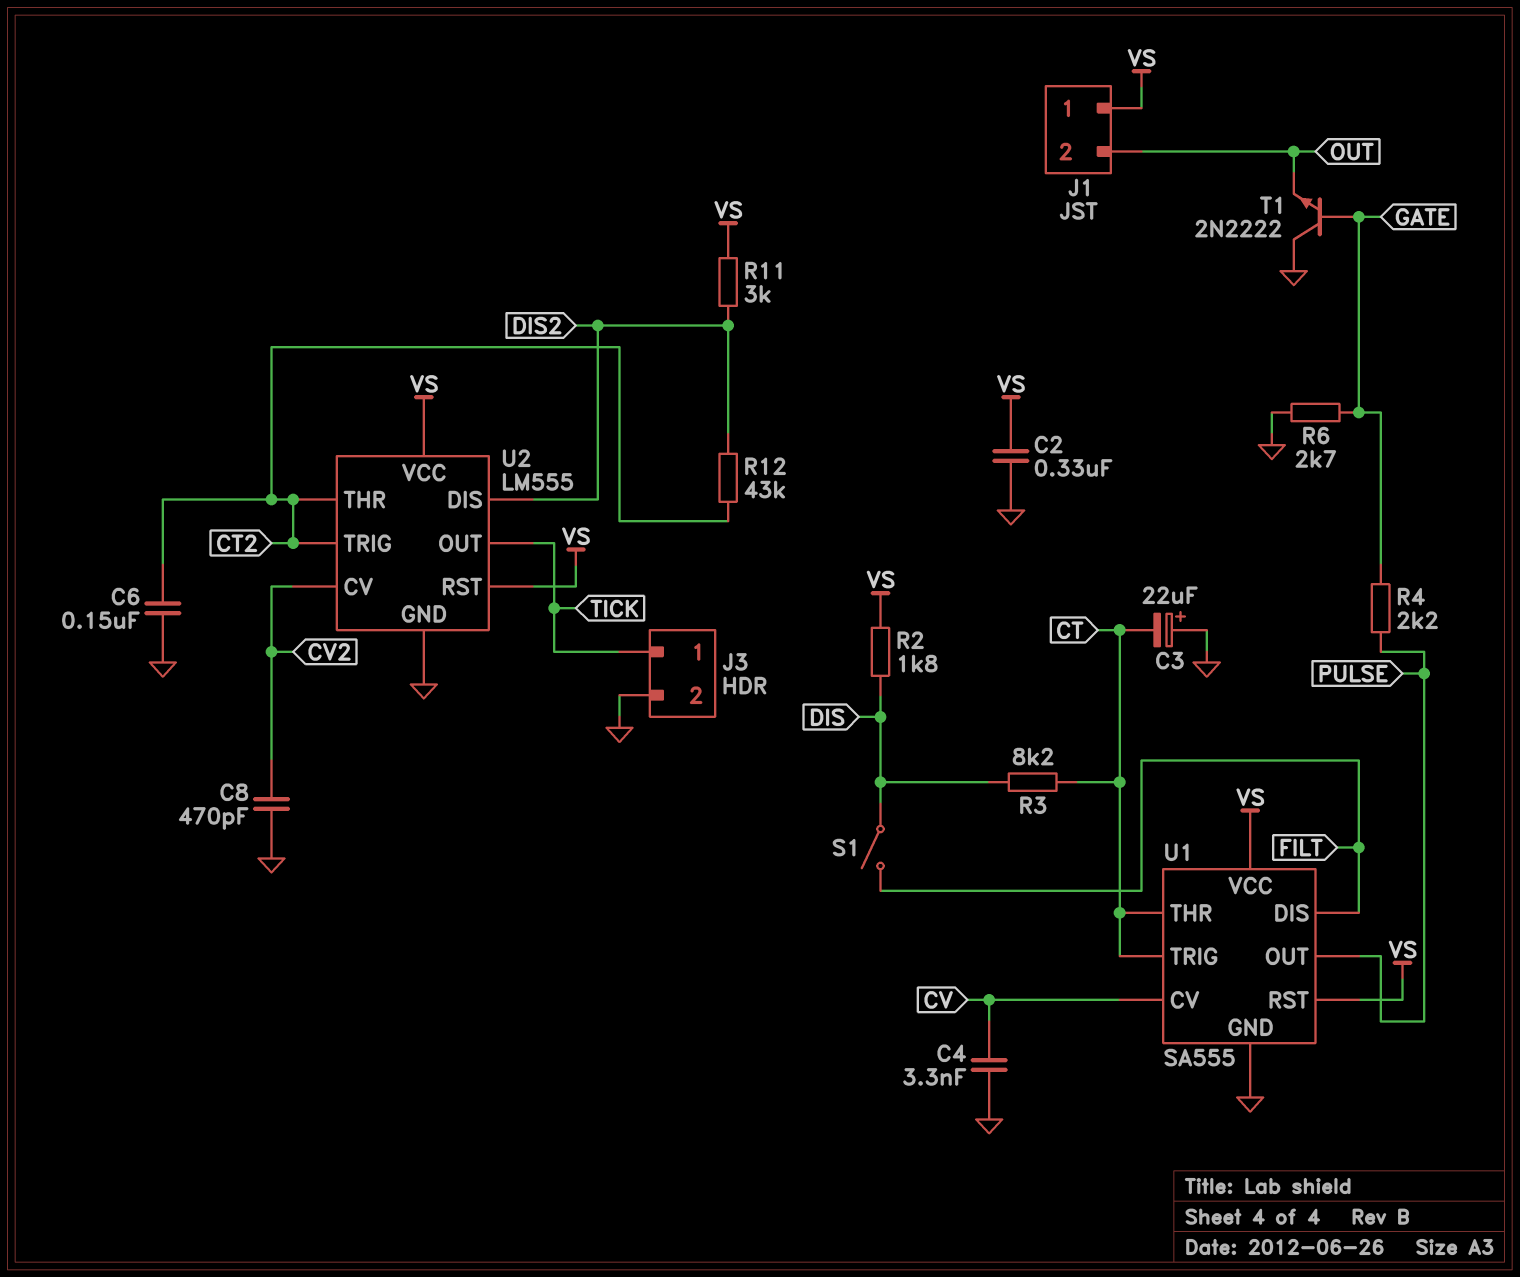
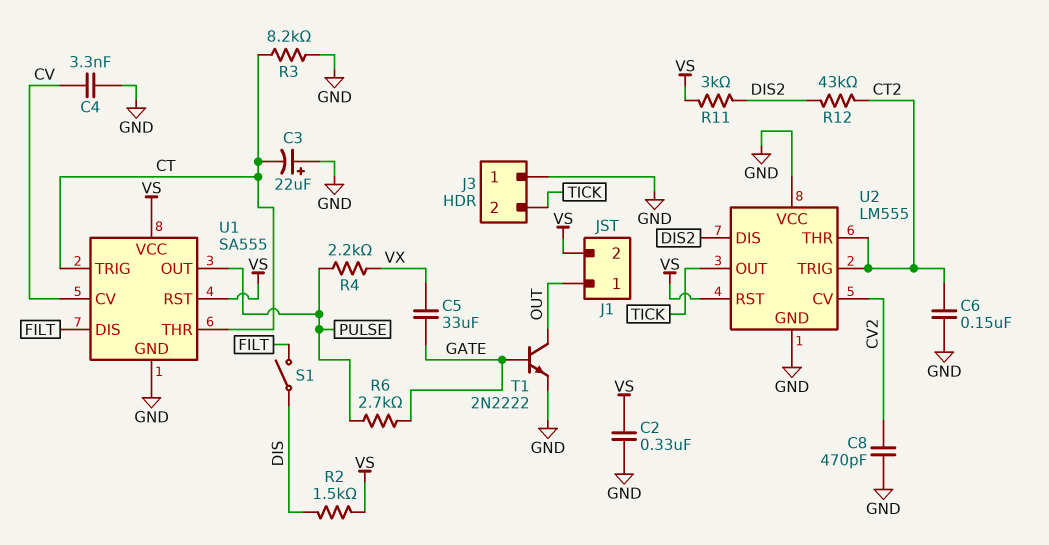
C5: none -> 33uF (GATE, VX)
J1 pin 1: VS -> OUT
J1 pin 2: OUT -> VS
J3 pin 1: TICK -> GND
J3 pin 2: GND -> TICK
R2: 1.8k (DIS, VS) -> 1.5k (DIS, VS)
R3: 8.2k (CT, DIS) -> 8.2k (CT, GND)
R4: 2.2k (GATE, PULSE) -> 2.2k (PULSE, VX)
R6: 2.7k (GATE, GND) -> 2.7k (GATE, PULSE)
T1: NPN 2N2222 (B GATE, C GND, E OUT) -> NPN 2N2222 (B GATE, C OUT, E GND)
U2 pin VCC: VS -> GND

